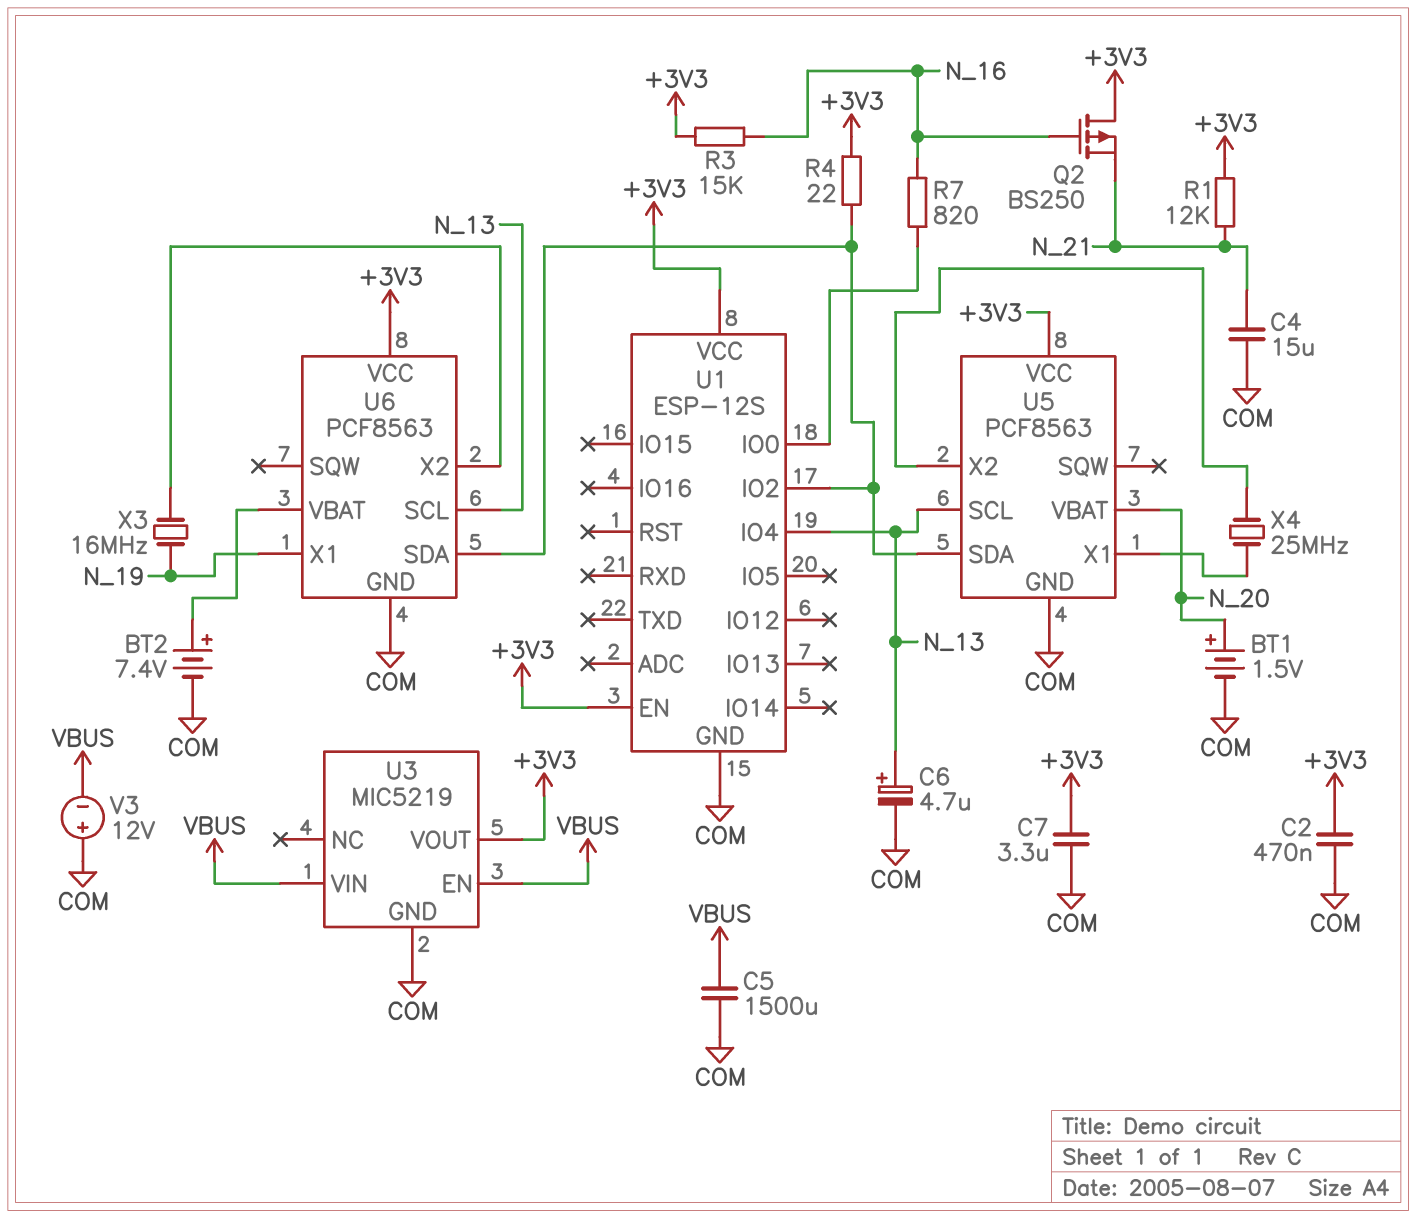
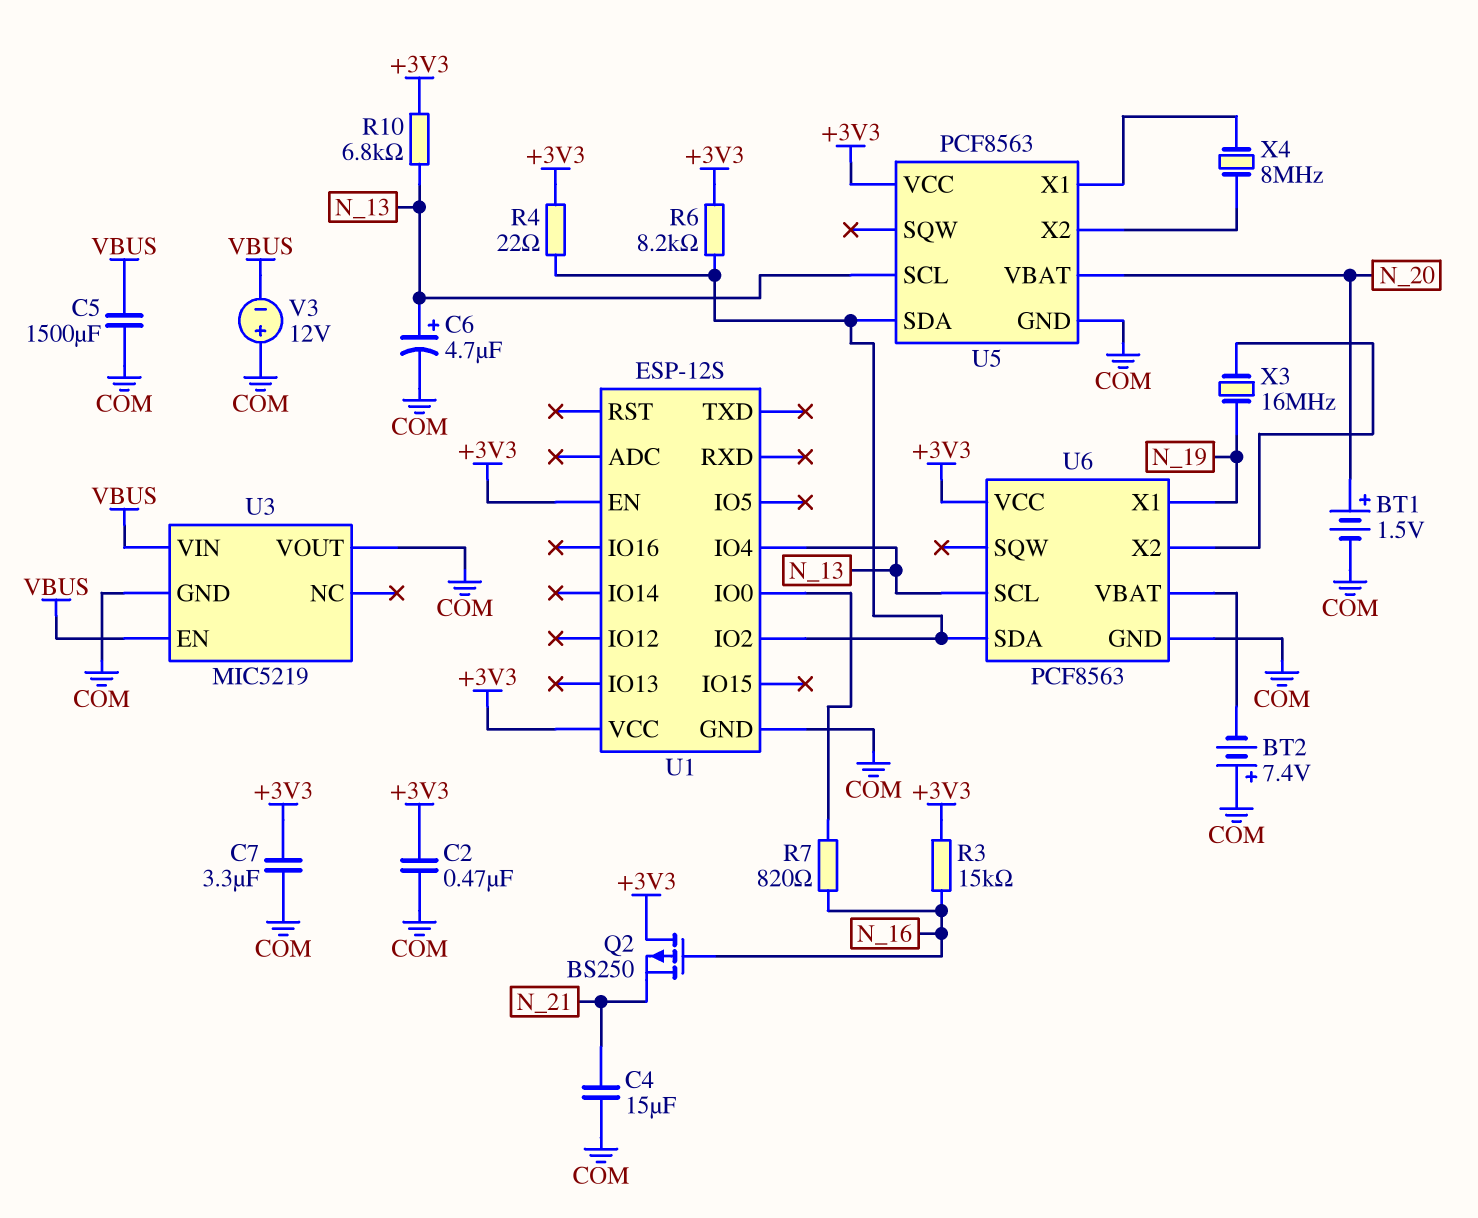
BT2: 7.4V (plus U6/VBAT, minus COM) -> 7.4V (plus COM, minus U6/VBAT)
R1: 12k (+3V3, N_21) -> none
R6: none -> 8.2k (+3V3, U1/IO2)
R10: none -> 6.8k (+3V3, N_13)
U3 pin VOUT: +3V3 -> COM
X4: 25MHz (U5/X1, U5/X2) -> 8MHz (U5/X1, U5/X2)

